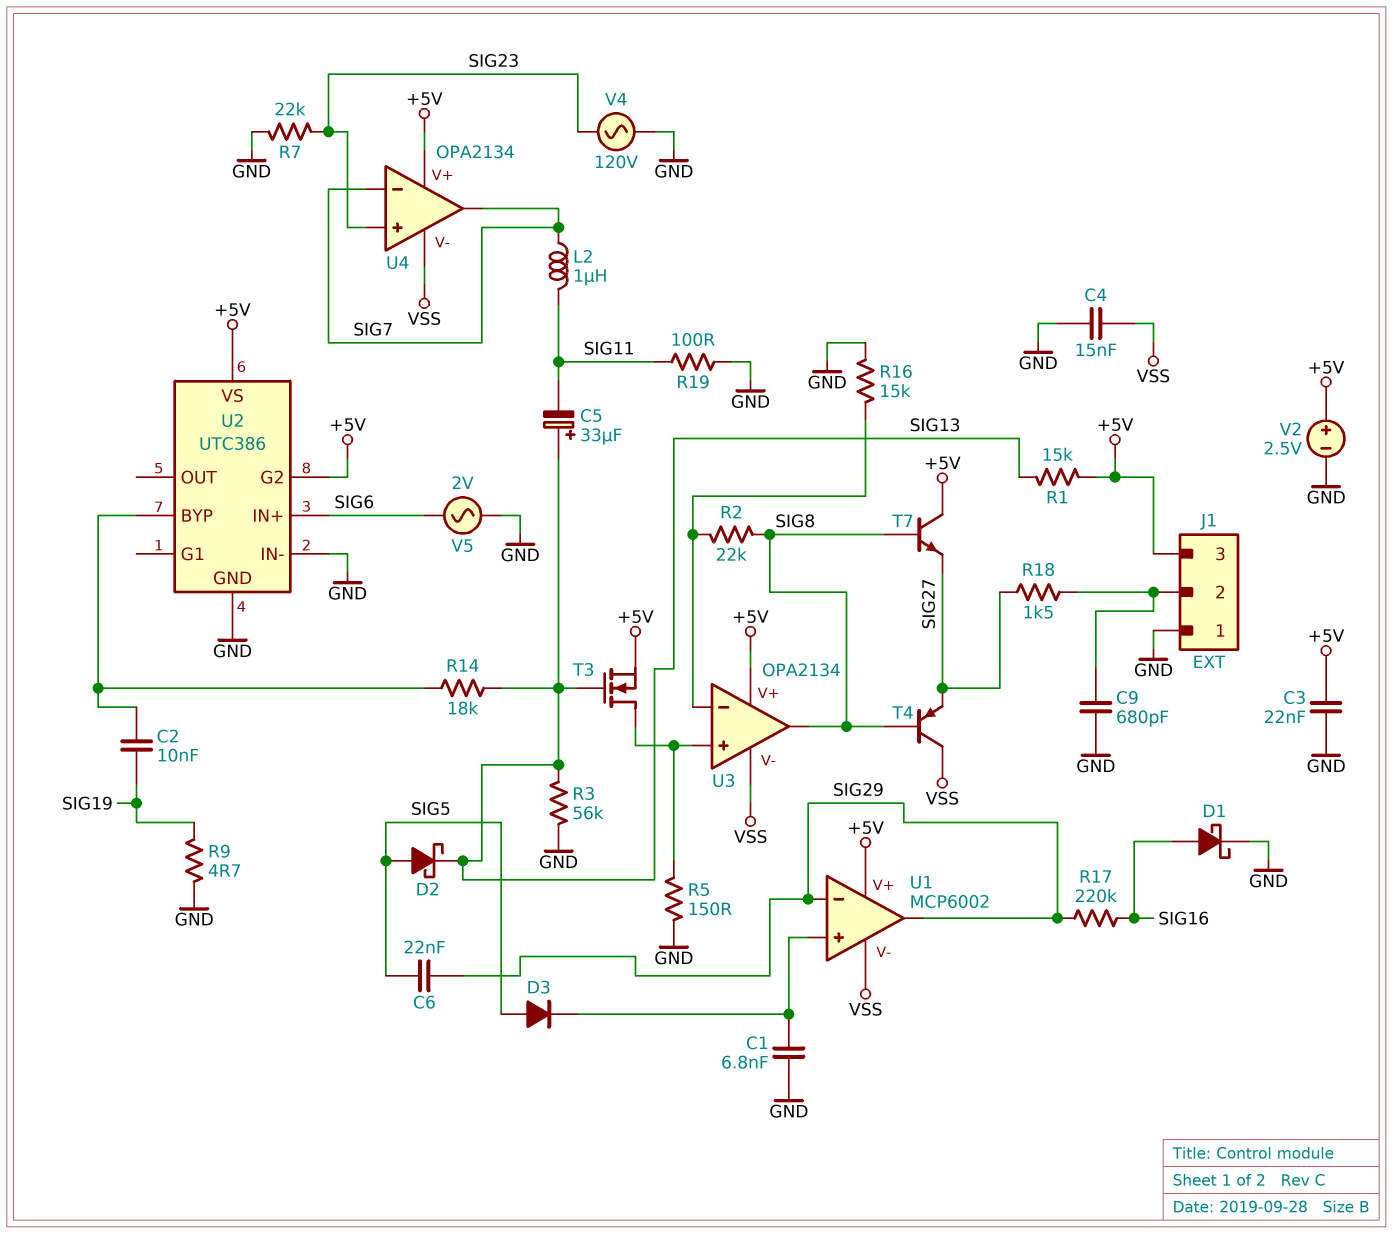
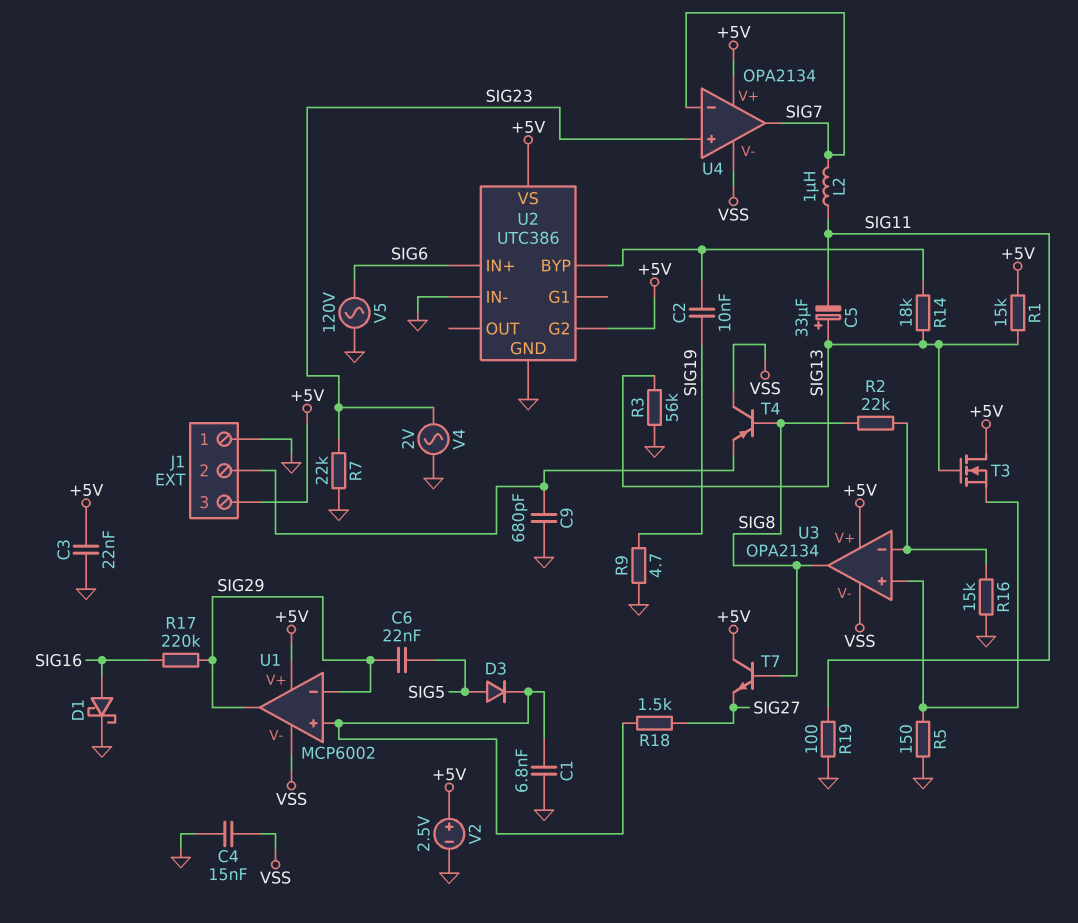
D2: schottky (A SIG5, K SIG13) -> none
R18: 1.5k (J1/2, SIG27) -> 1.5k (SIG27, U1/in+)
T3: NMOS (G SIG13, D U3/in+, S +5V) -> NMOS (G SIG13, D +5V, S U3/in+)
T4: PNP (B SIG8, C VSS, E SIG27) -> PNP (B SIG8, C VSS, E J1/2)
V4: AC 120V (GND, SIG23) -> AC 2V (GND, SIG23)
V5: AC 2V (GND, SIG6) -> AC 120V (GND, SIG6)

